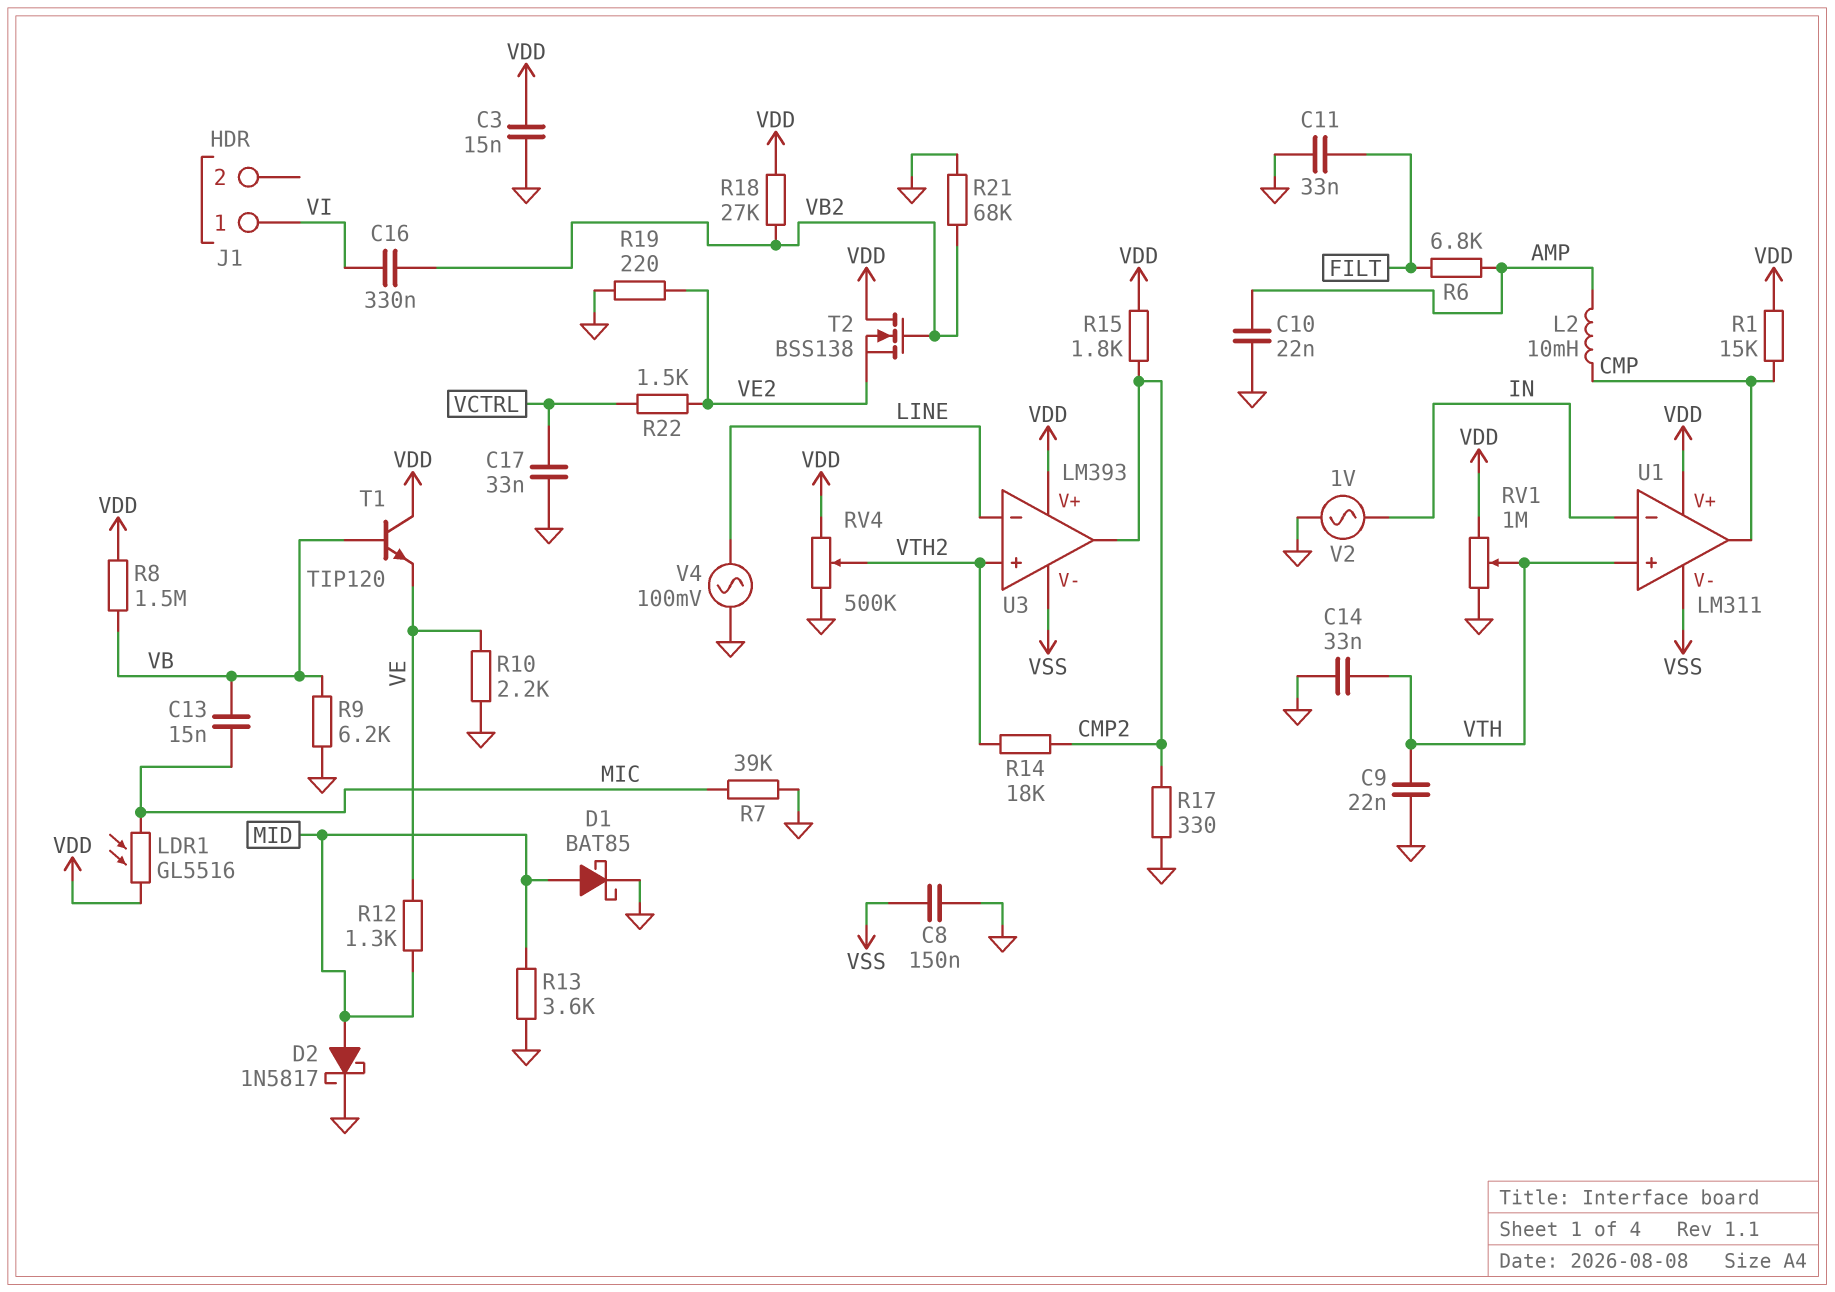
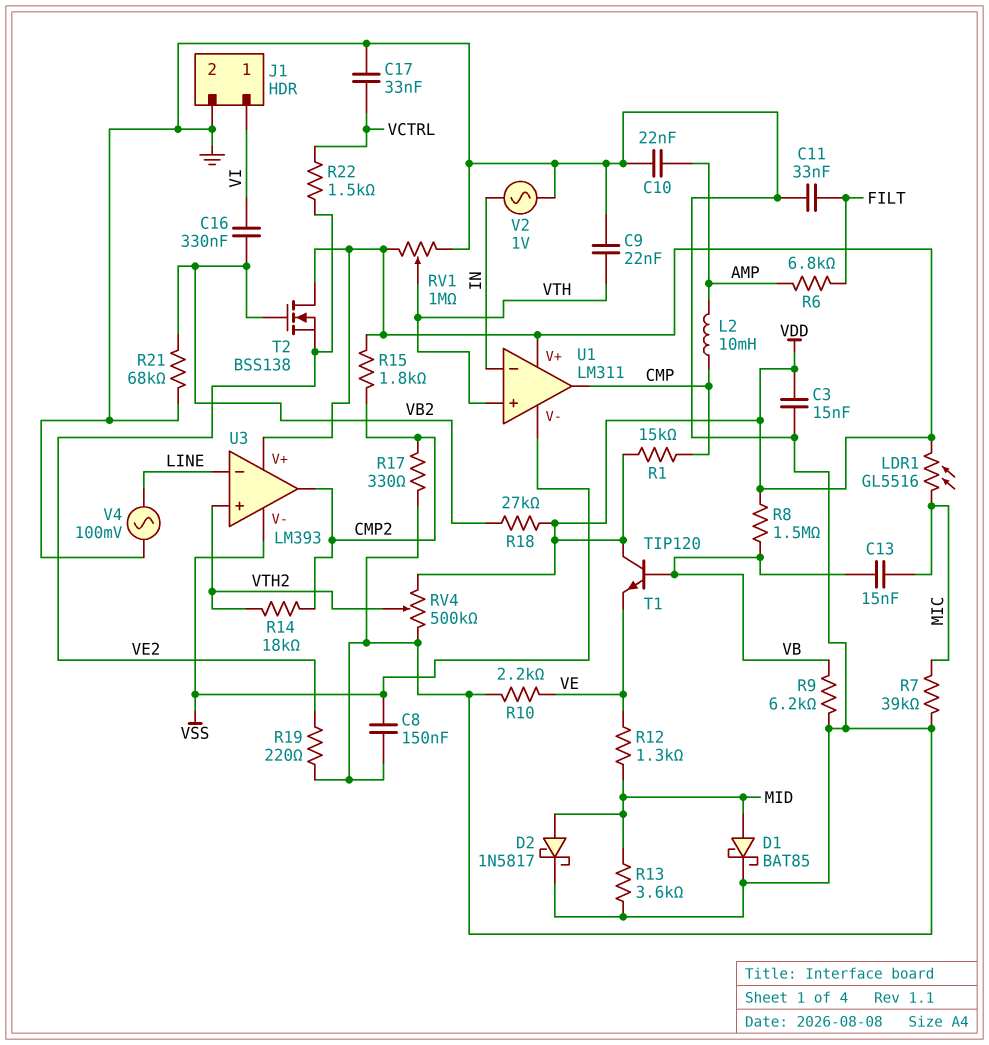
C14: 33nF (GND, VTH) -> none
J1 pin 2: none -> GND

